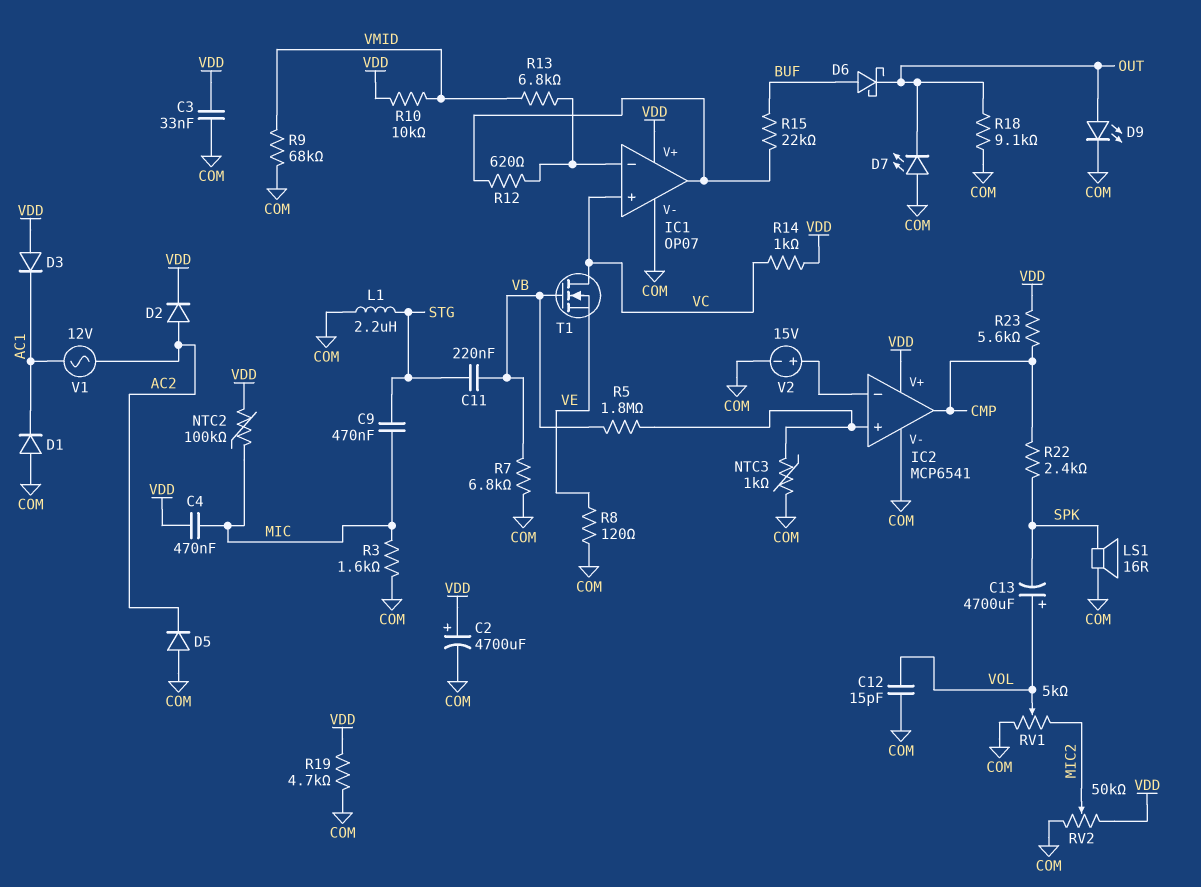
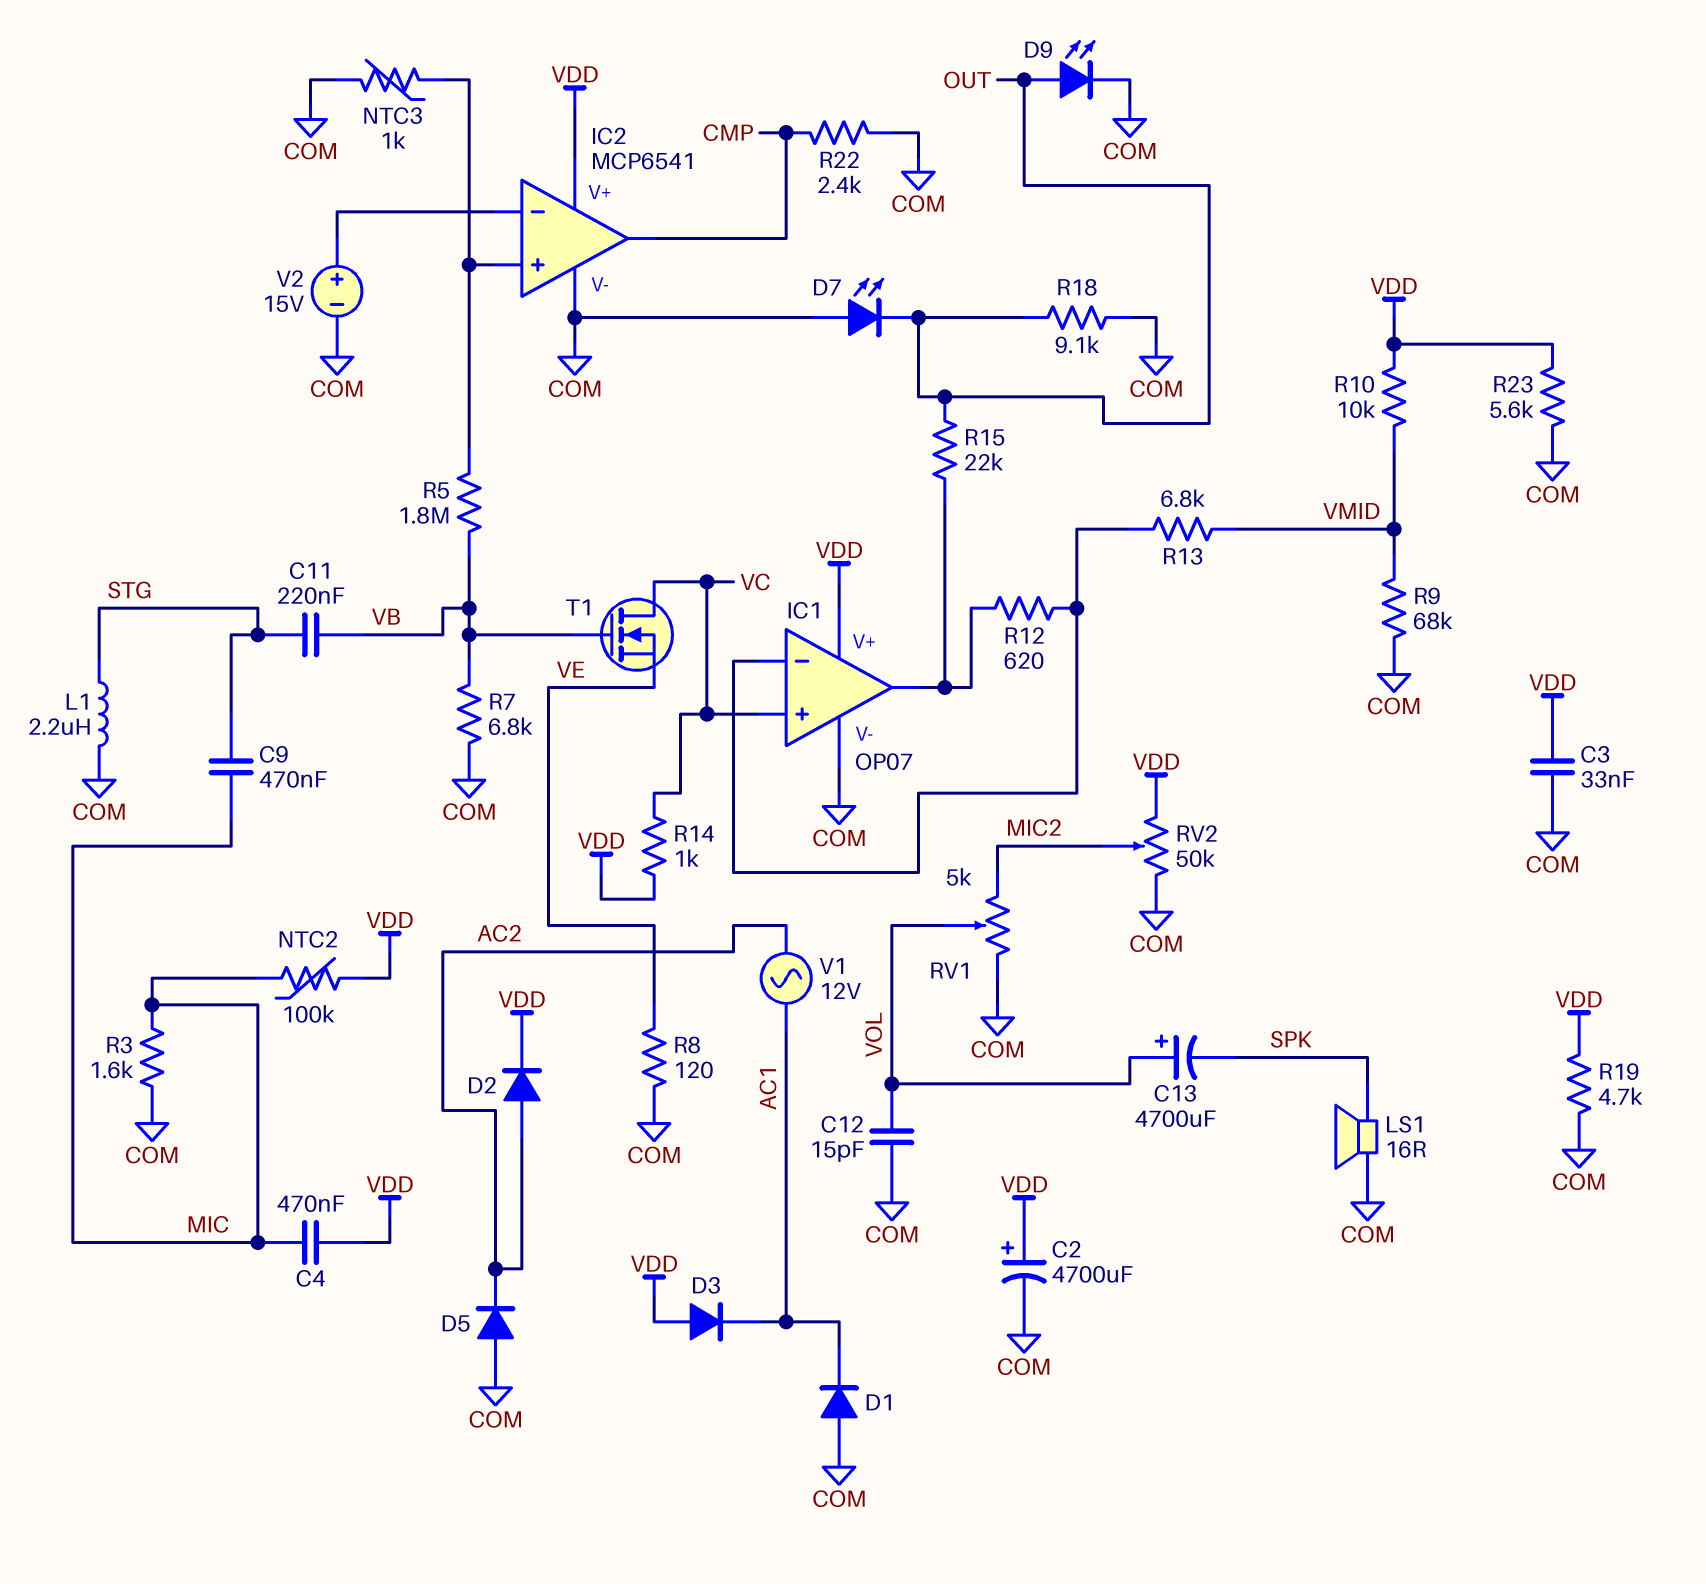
D6: schottky (A BUF, K OUT) -> none
R15: 22k (BUF, IC1/out) -> 22k (IC1/out, OUT)
R22: 2.4k (CMP, SPK) -> 2.4k (CMP, COM)
R23: 5.6k (CMP, VDD) -> 5.6k (COM, VDD)

